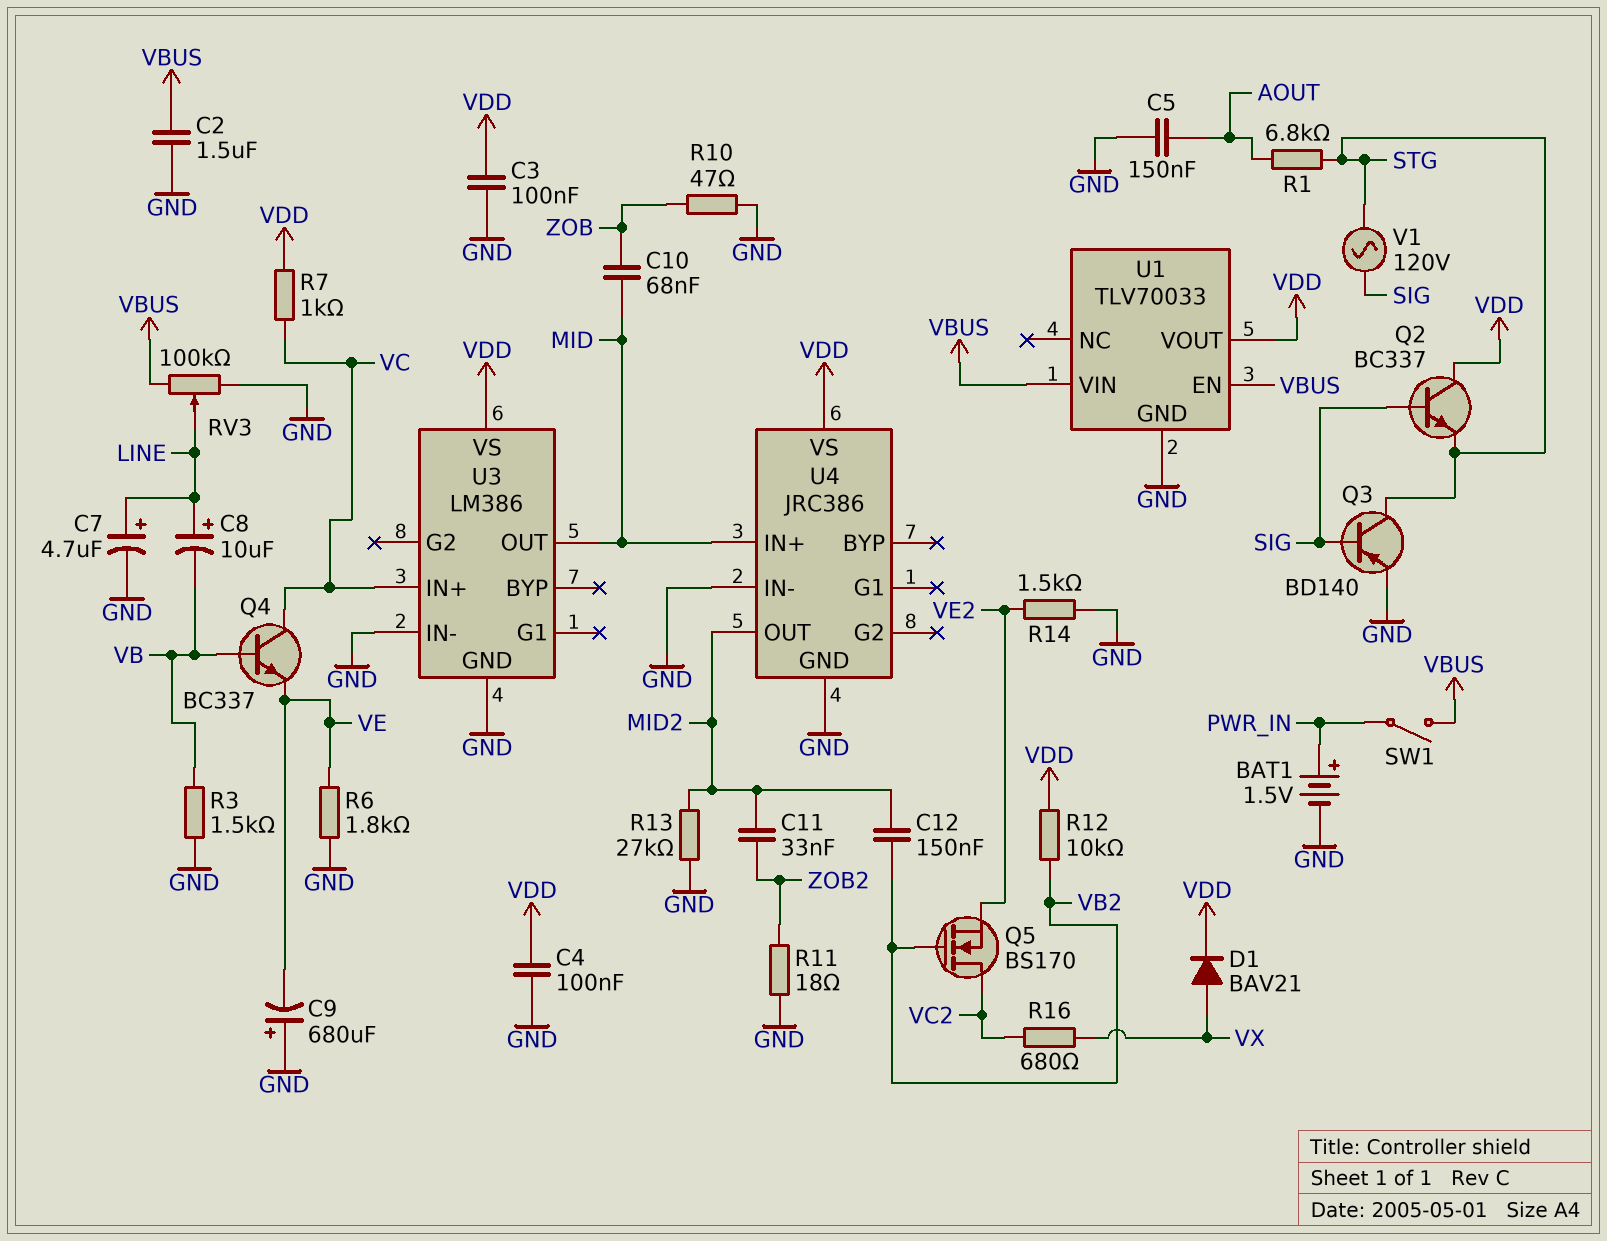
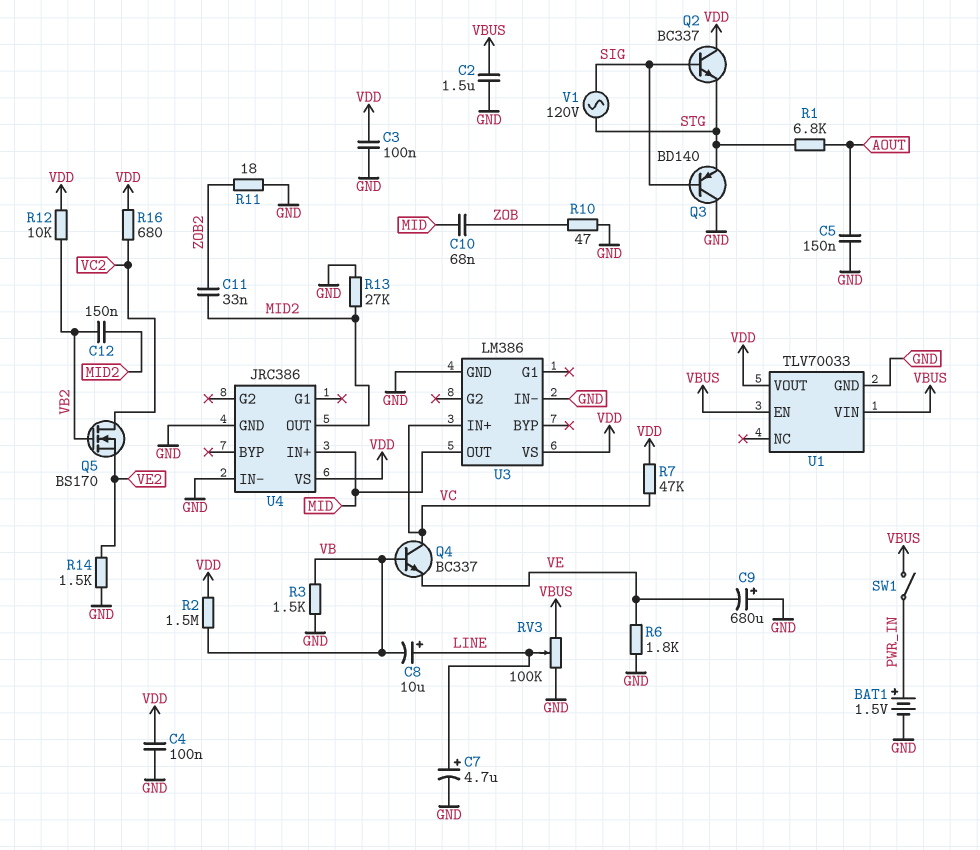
D1: diode BAV21 (A VX, K VDD) -> none
Q3: PNP BD140 (B SIG, C STG, E GND) -> PNP BD140 (B SIG, C GND, E STG)
R2: none -> 1.5M (VB, VDD)
R7: 1k (VC, VDD) -> 47k (VC, VDD)
R16: 680 (VC2, VX) -> 680 (VC2, VDD)

